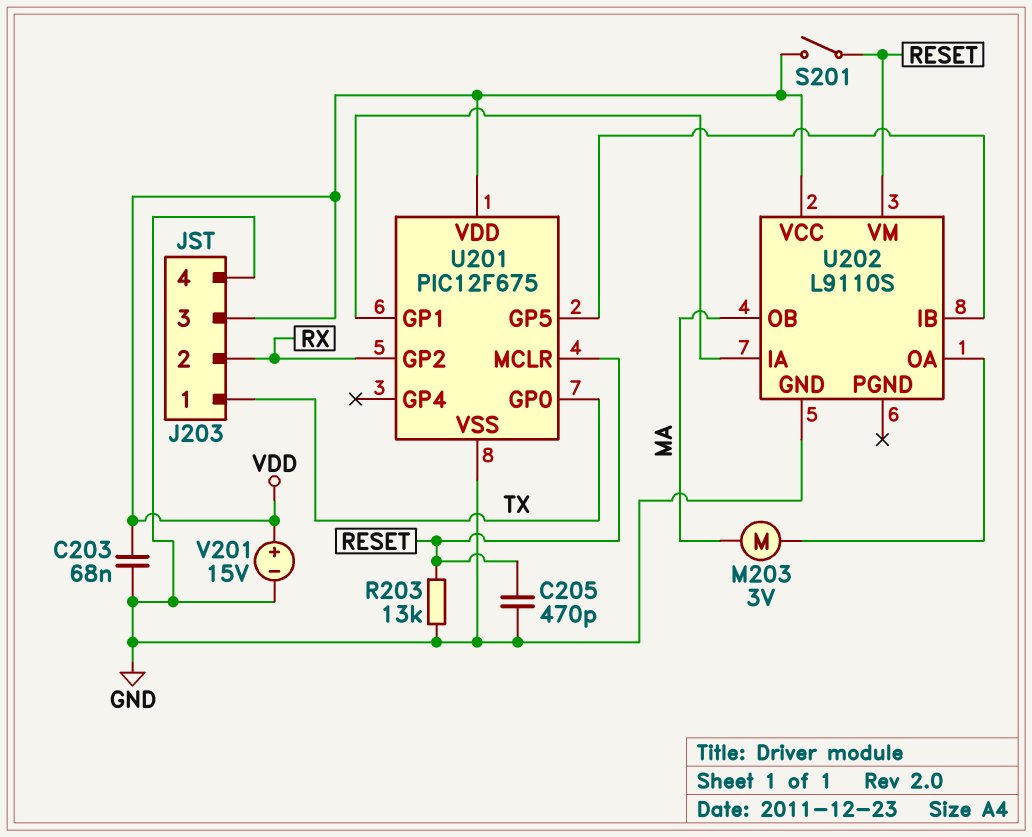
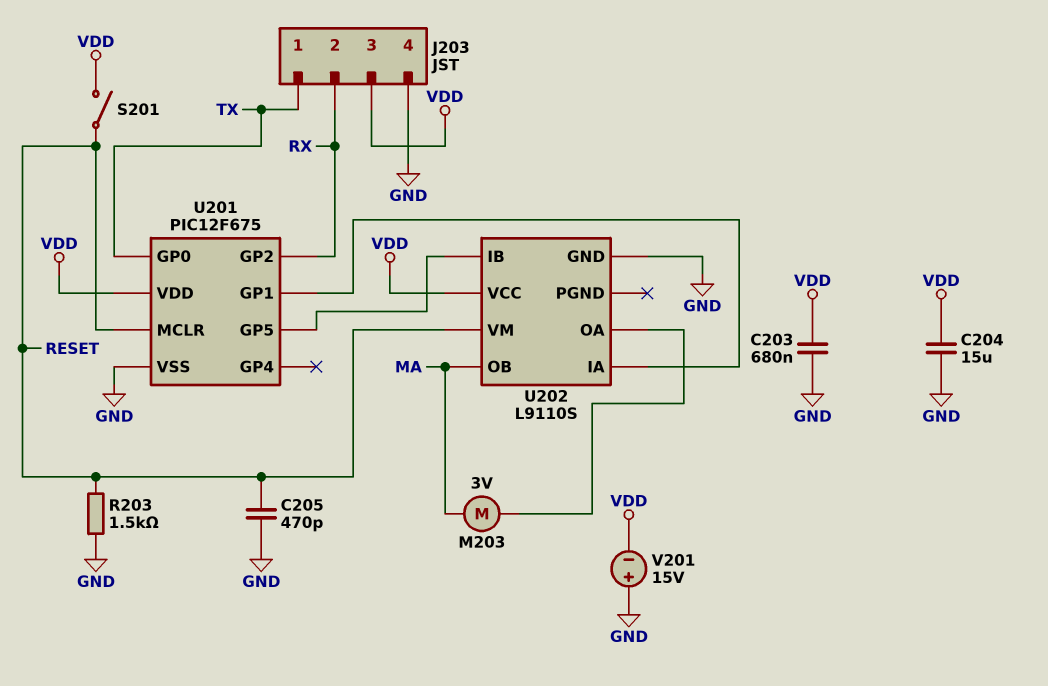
C203: 68nF (GND, VDD) -> 680nF (GND, VDD)
C204: none -> 15uF (GND, VDD)
R203: 13k (GND, RESET) -> 1.5k (GND, RESET)
V201: 15V (plus VDD, minus GND) -> 15V (plus GND, minus VDD)

